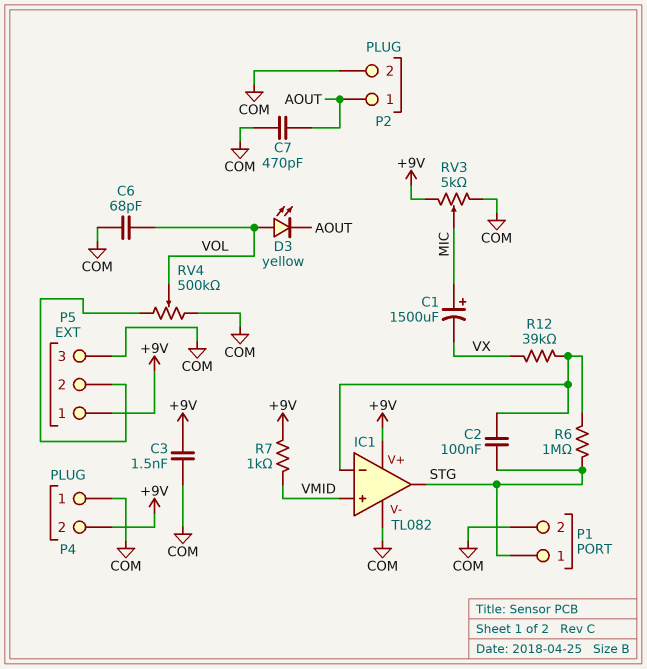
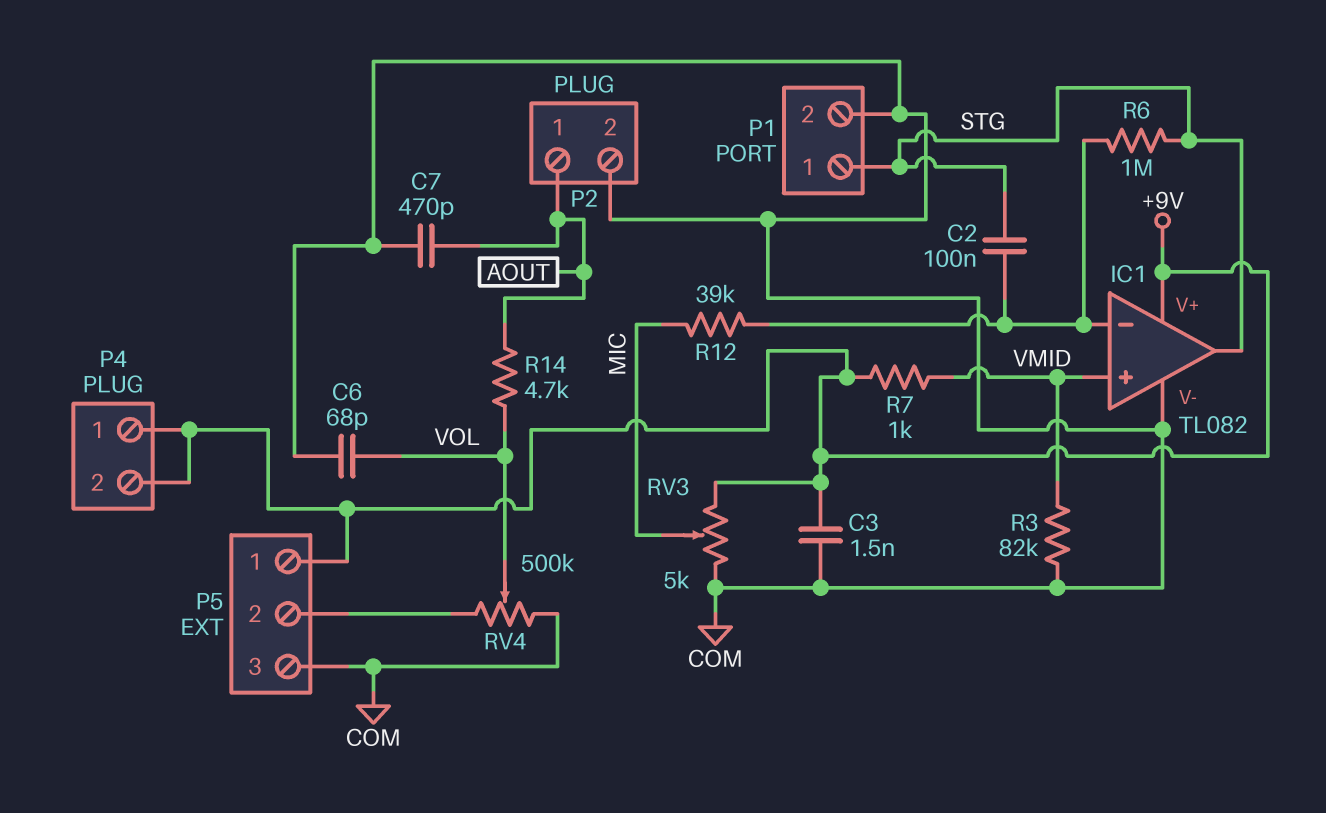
C1: 1500uF (plus MIC, minus VX) -> none
D3: LED yellow (A VOL, K AOUT) -> none
P4 pin 1: COM -> +9V
R3: none -> 82k (COM, VMID)
R12: 39k (IC1/in-, VX) -> 39k (IC1/in-, MIC)
R14: none -> 4.7k (AOUT, VOL)

